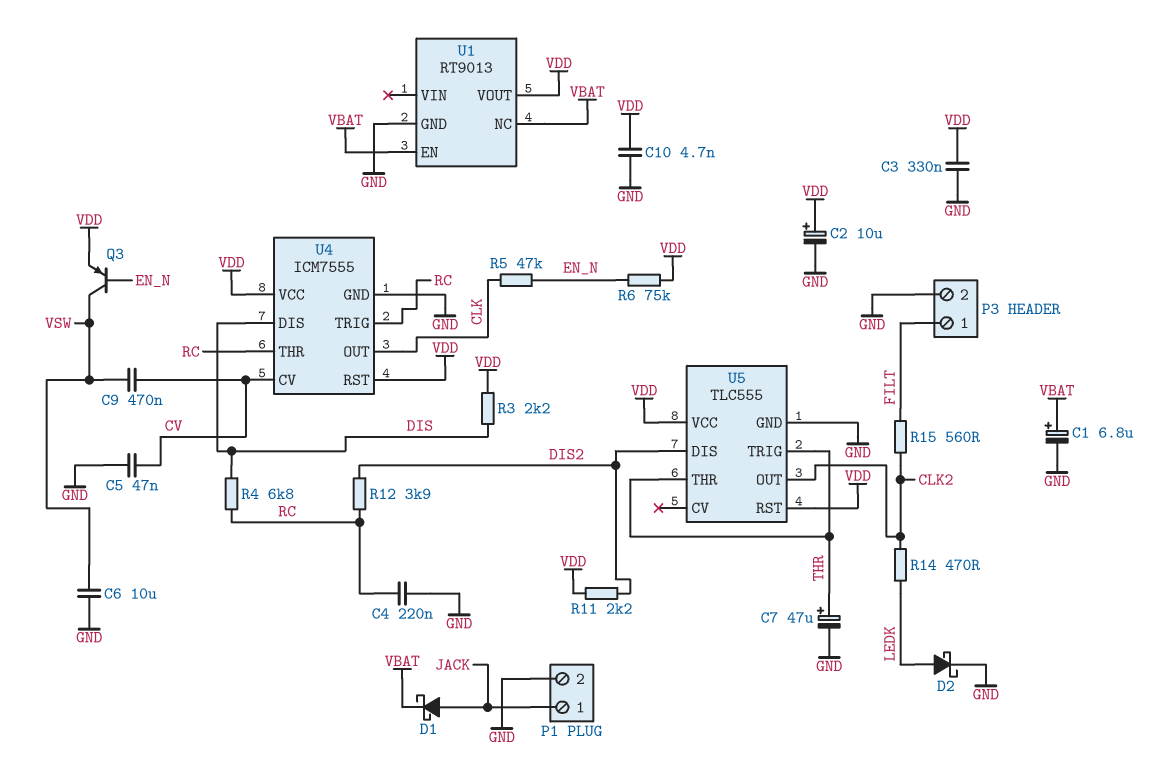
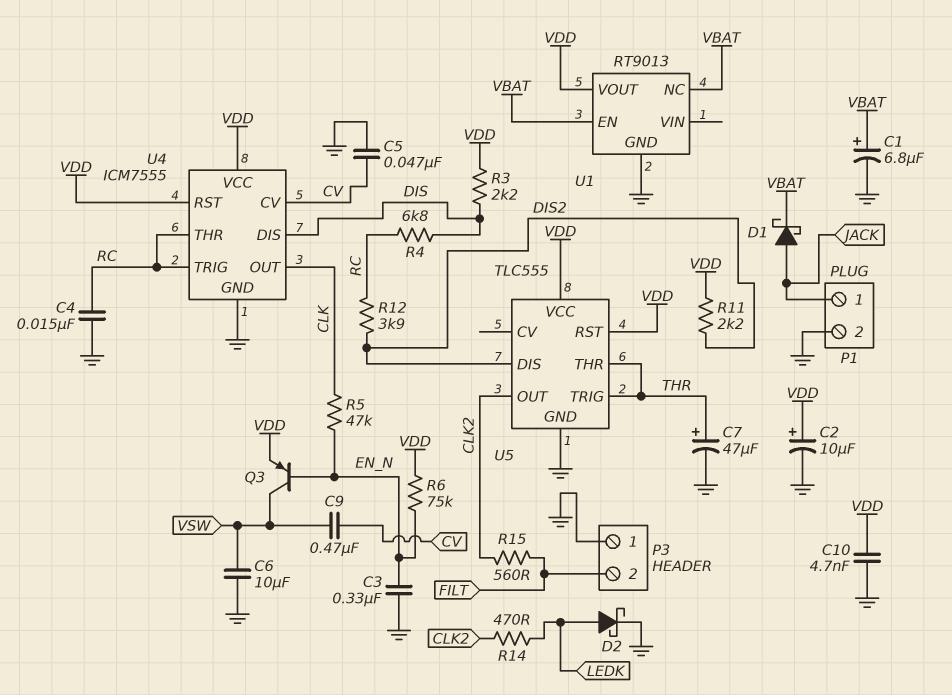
C3: 330nF (GND, VDD) -> 330nF (EN_N, GND)
C4: 220nF (GND, RC) -> 15nF (GND, RC)
P3 pin 1: FILT -> GND
P3 pin 2: GND -> FILT

